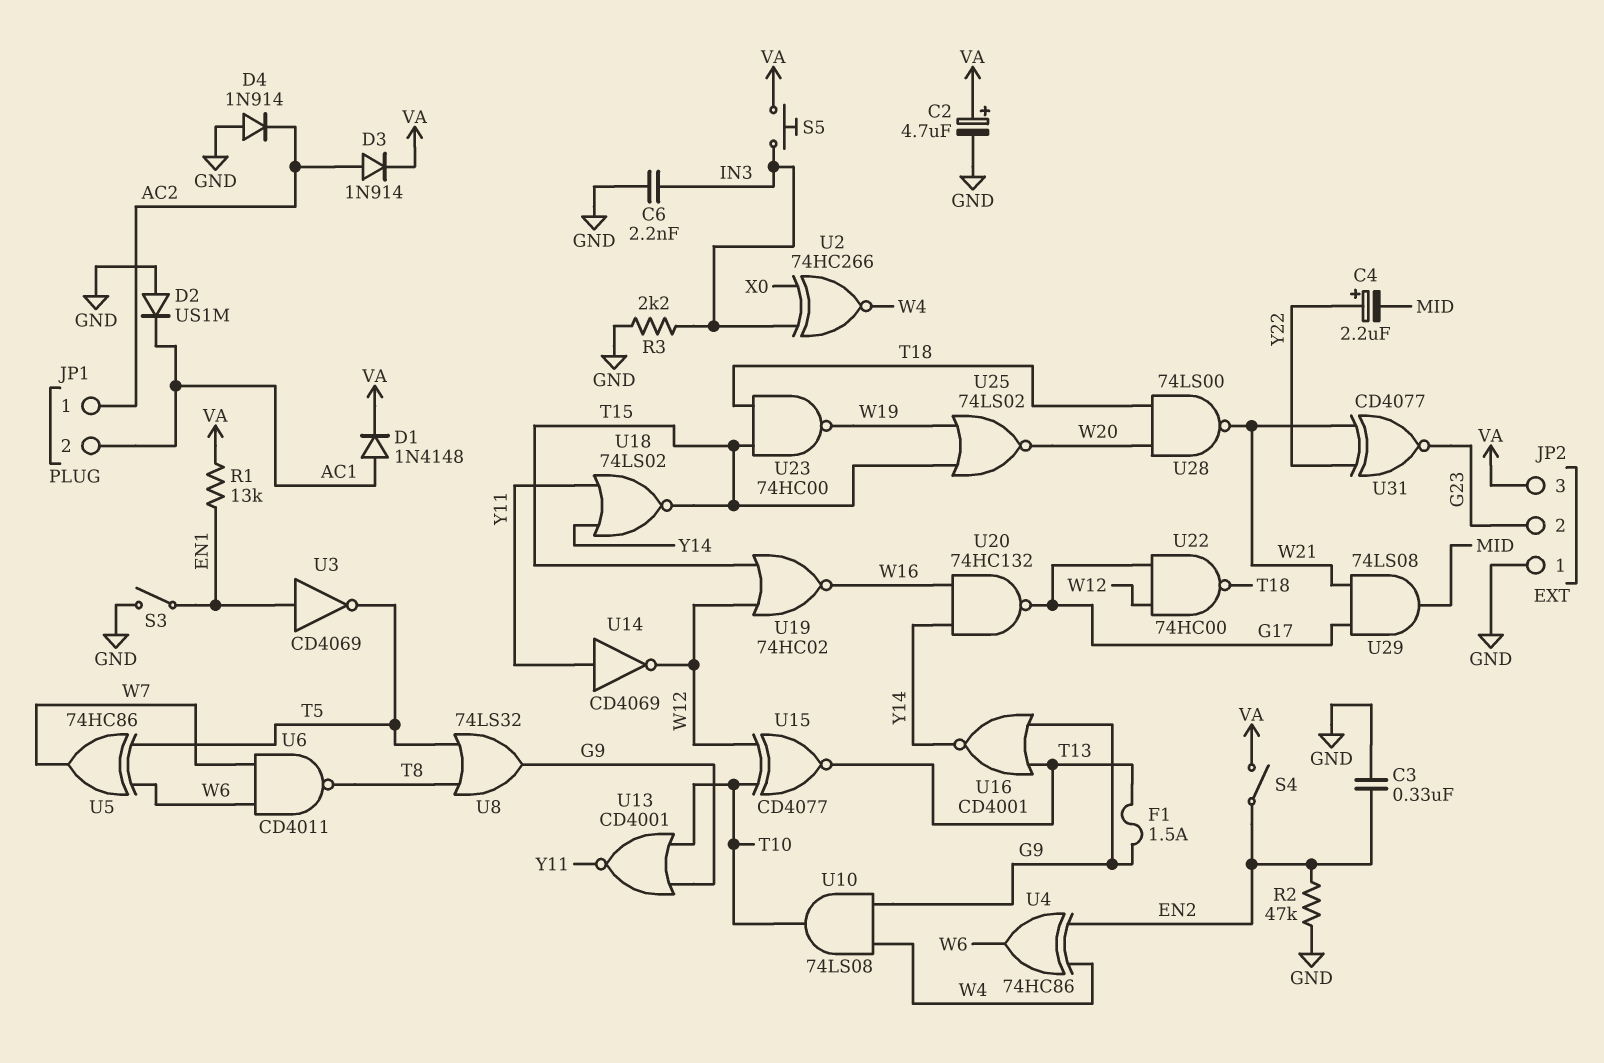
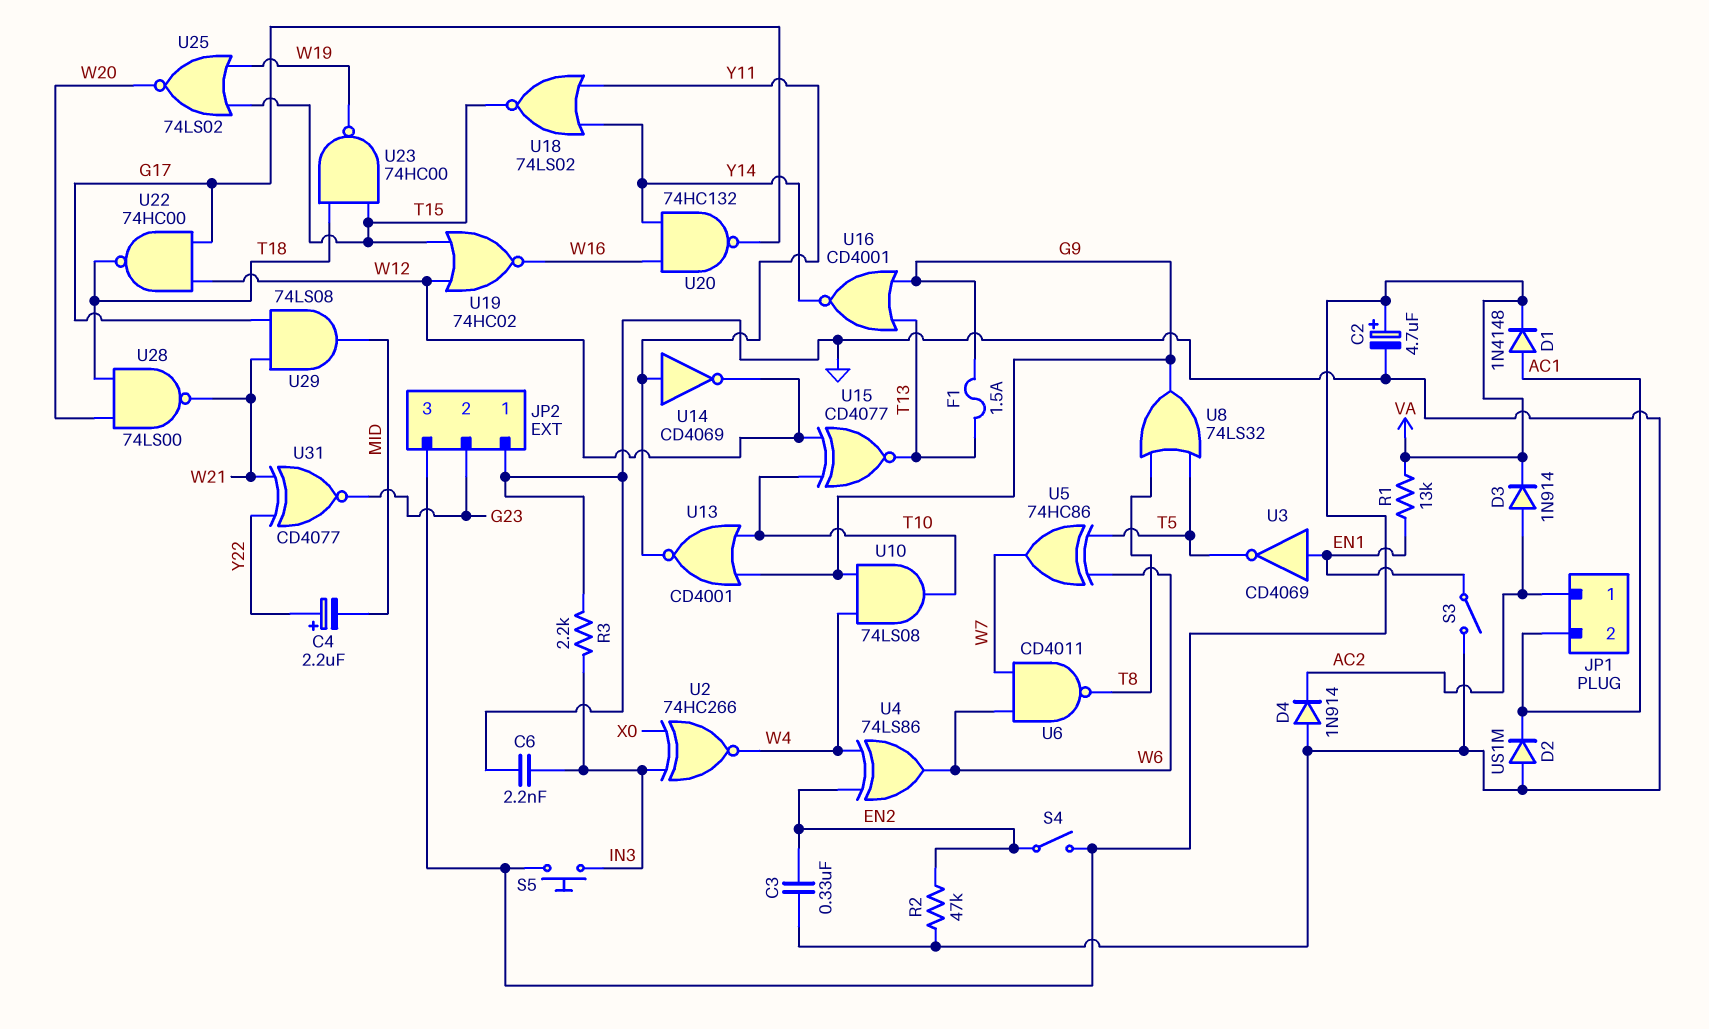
U4: XOR 74HC86 (in EN2, in W4, out W6) -> XOR 74LS86 (in EN2, in W4, out W6)

